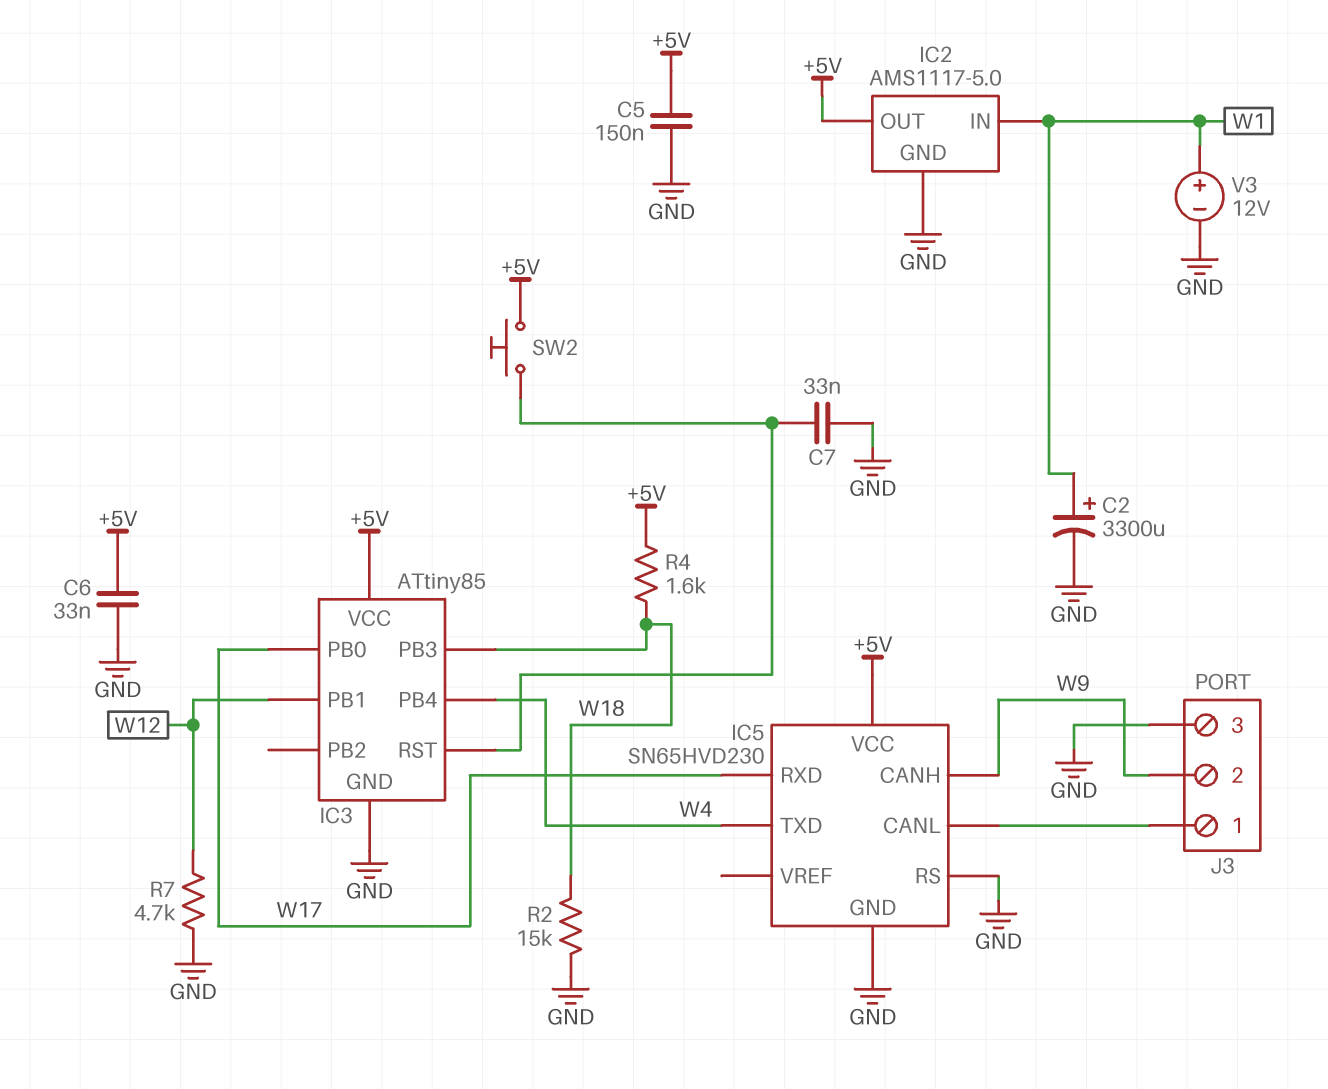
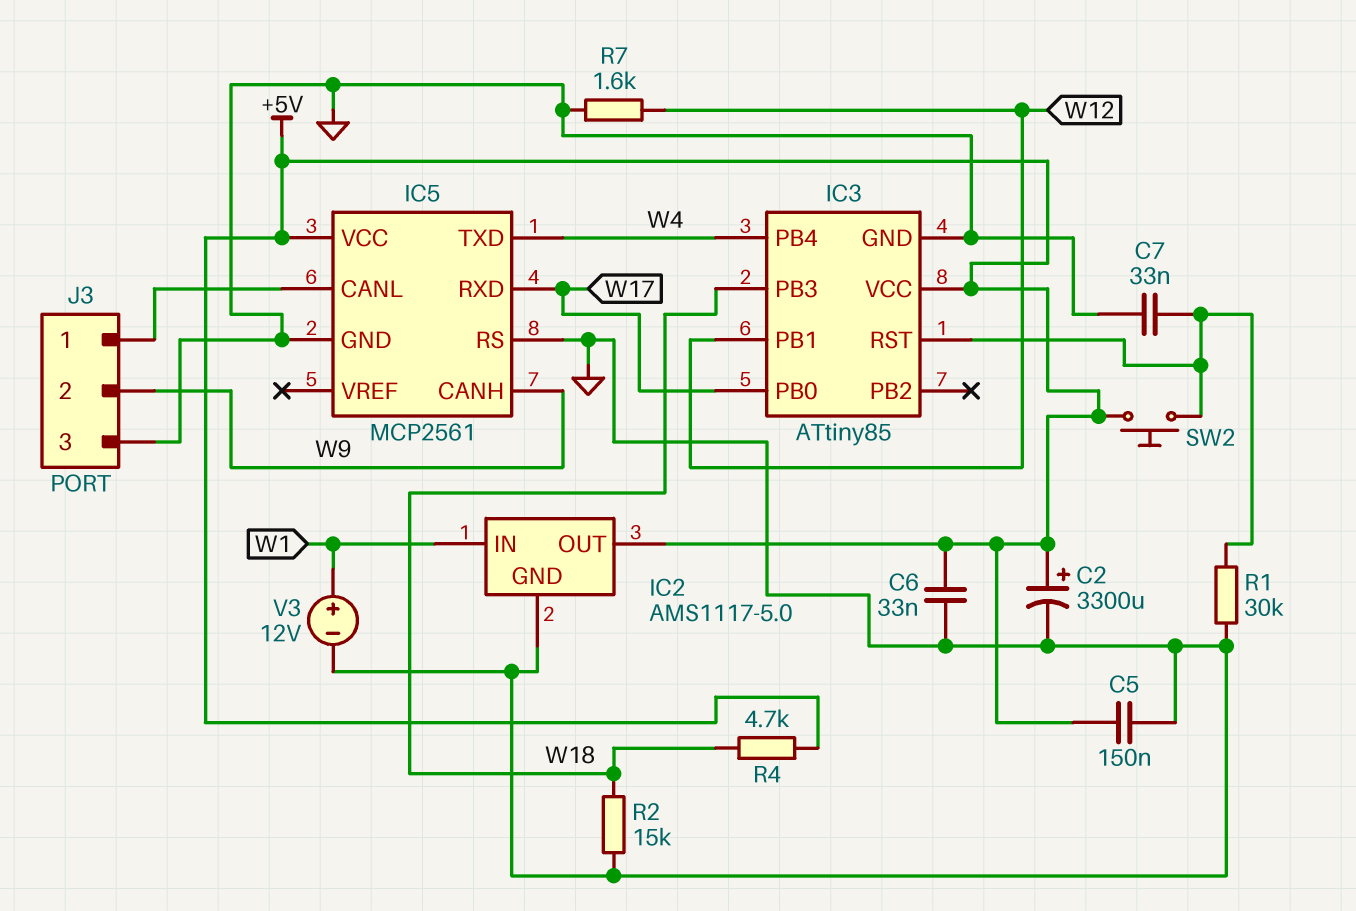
C2: 3300uF (plus W1, minus GND) -> 3300uF (plus +5V, minus GND)
IC5: SN65HVD230 -> MCP2561
R1: none -> 30k (GND, IC3/RST)
R4: 1.6k (+5V, W18) -> 4.7k (+5V, W18)
R7: 4.7k (GND, W12) -> 1.6k (GND, W12)

